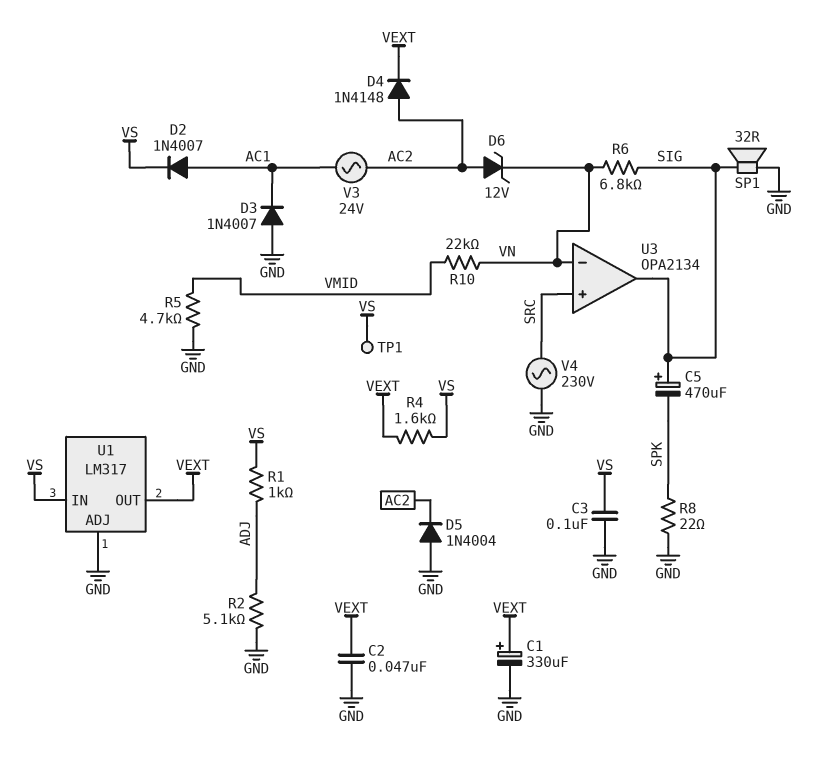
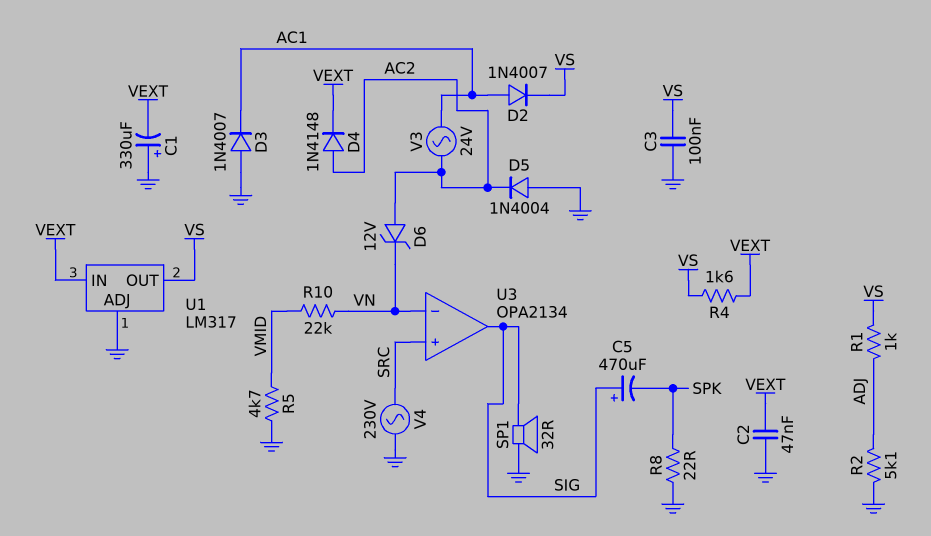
C1: 330uF (plus VEXT, minus GND) -> 330uF (plus GND, minus VEXT)
R6: 6.8k (SIG, VN) -> none
TP1: test point (VS) -> none
U1 pin IN: VS -> VEXT
U1 pin OUT: VEXT -> VS

